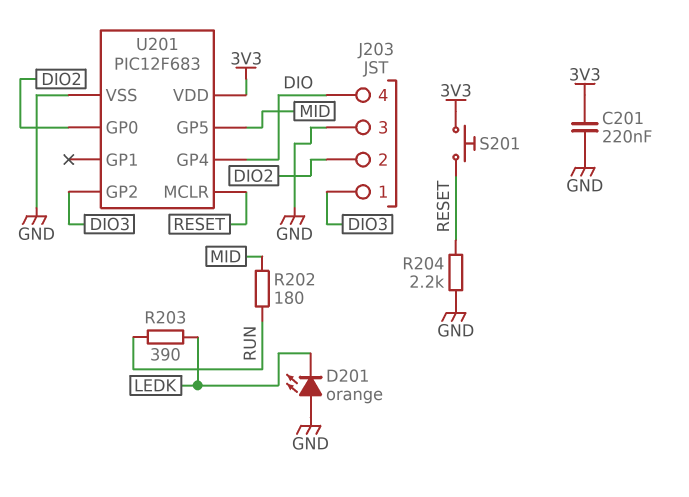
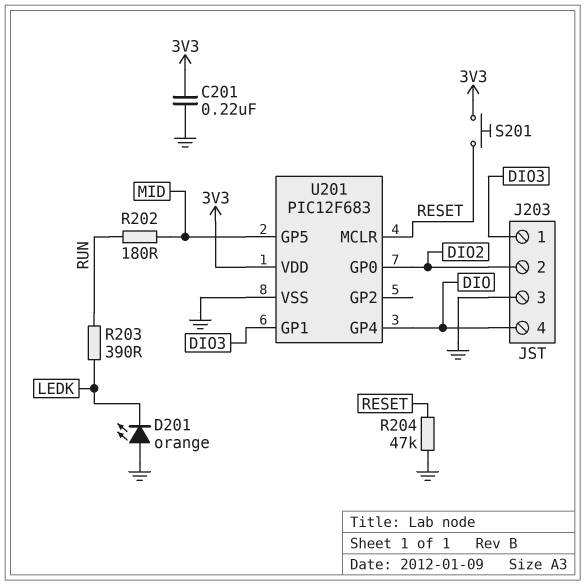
R204: 2.2k (GND, RESET) -> 47k (GND, RESET)
U201 pin GP1: none -> DIO3
U201 pin GP2: DIO3 -> none

